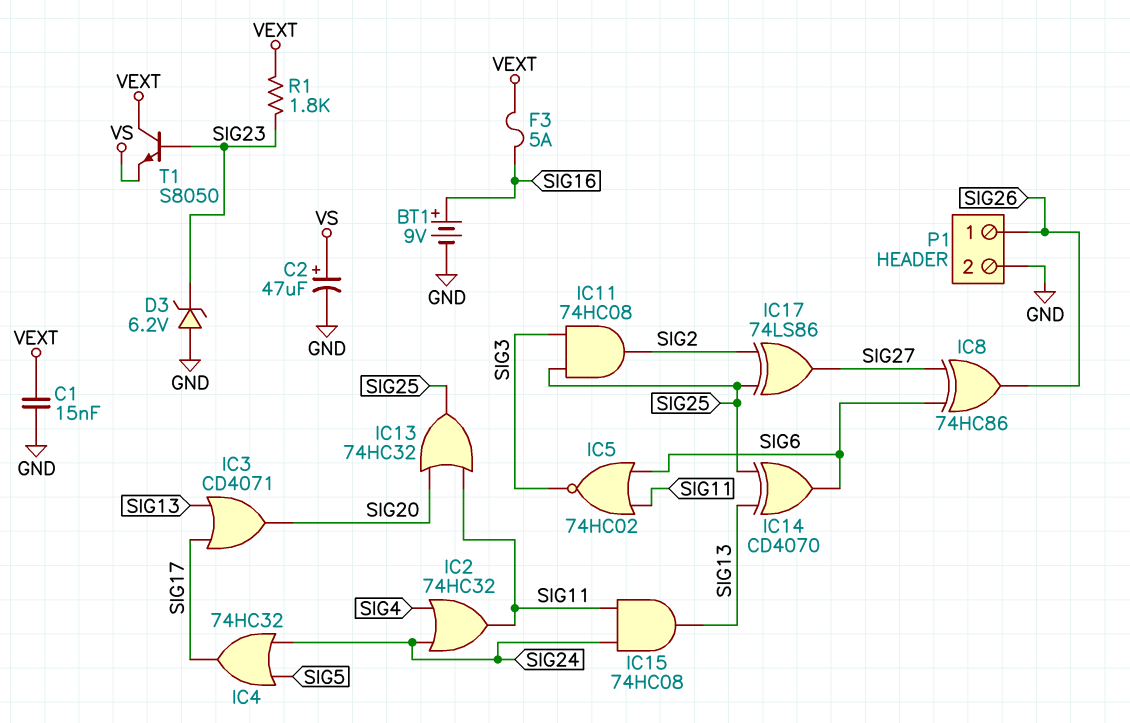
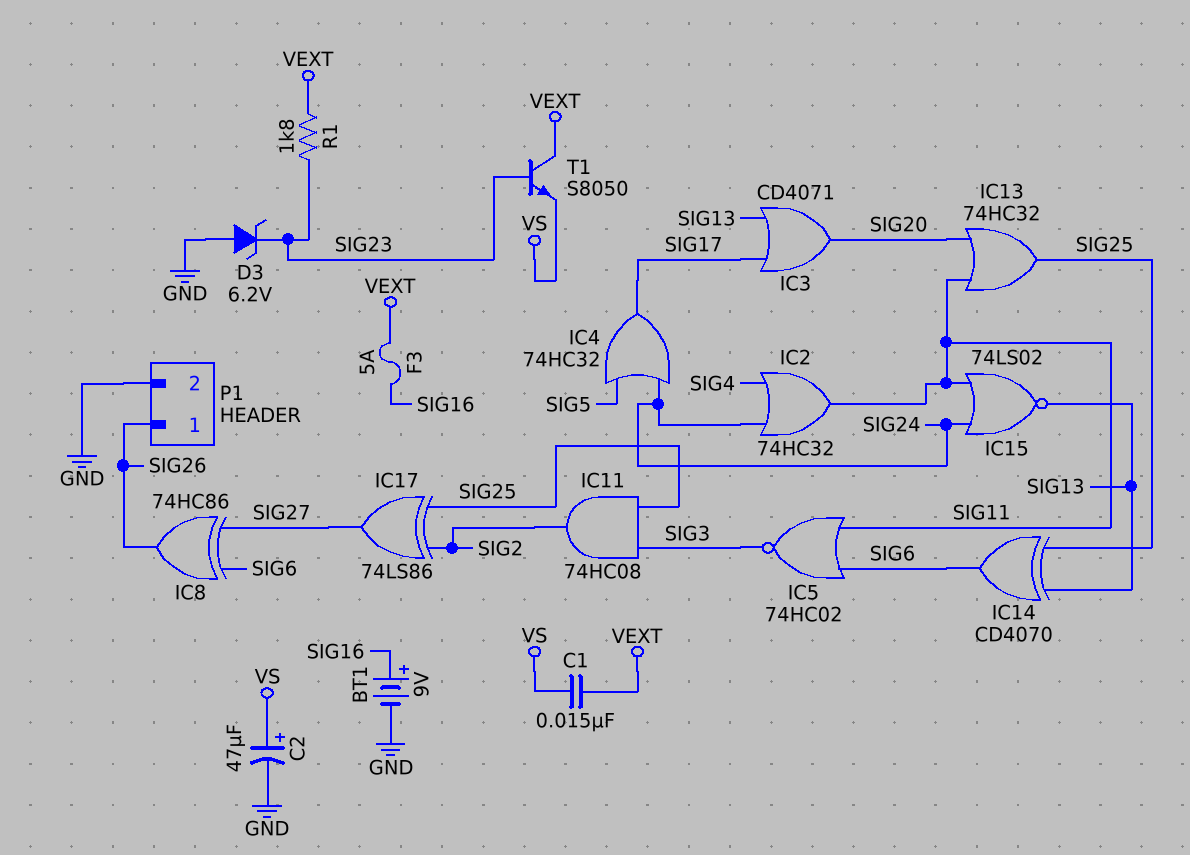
C1: 15nF (GND, VEXT) -> 15nF (VEXT, VS)
IC15: AND 74HC08 (in SIG11, in SIG24, out SIG13) -> NOR 74LS02 (in SIG11, in SIG24, out SIG13)

